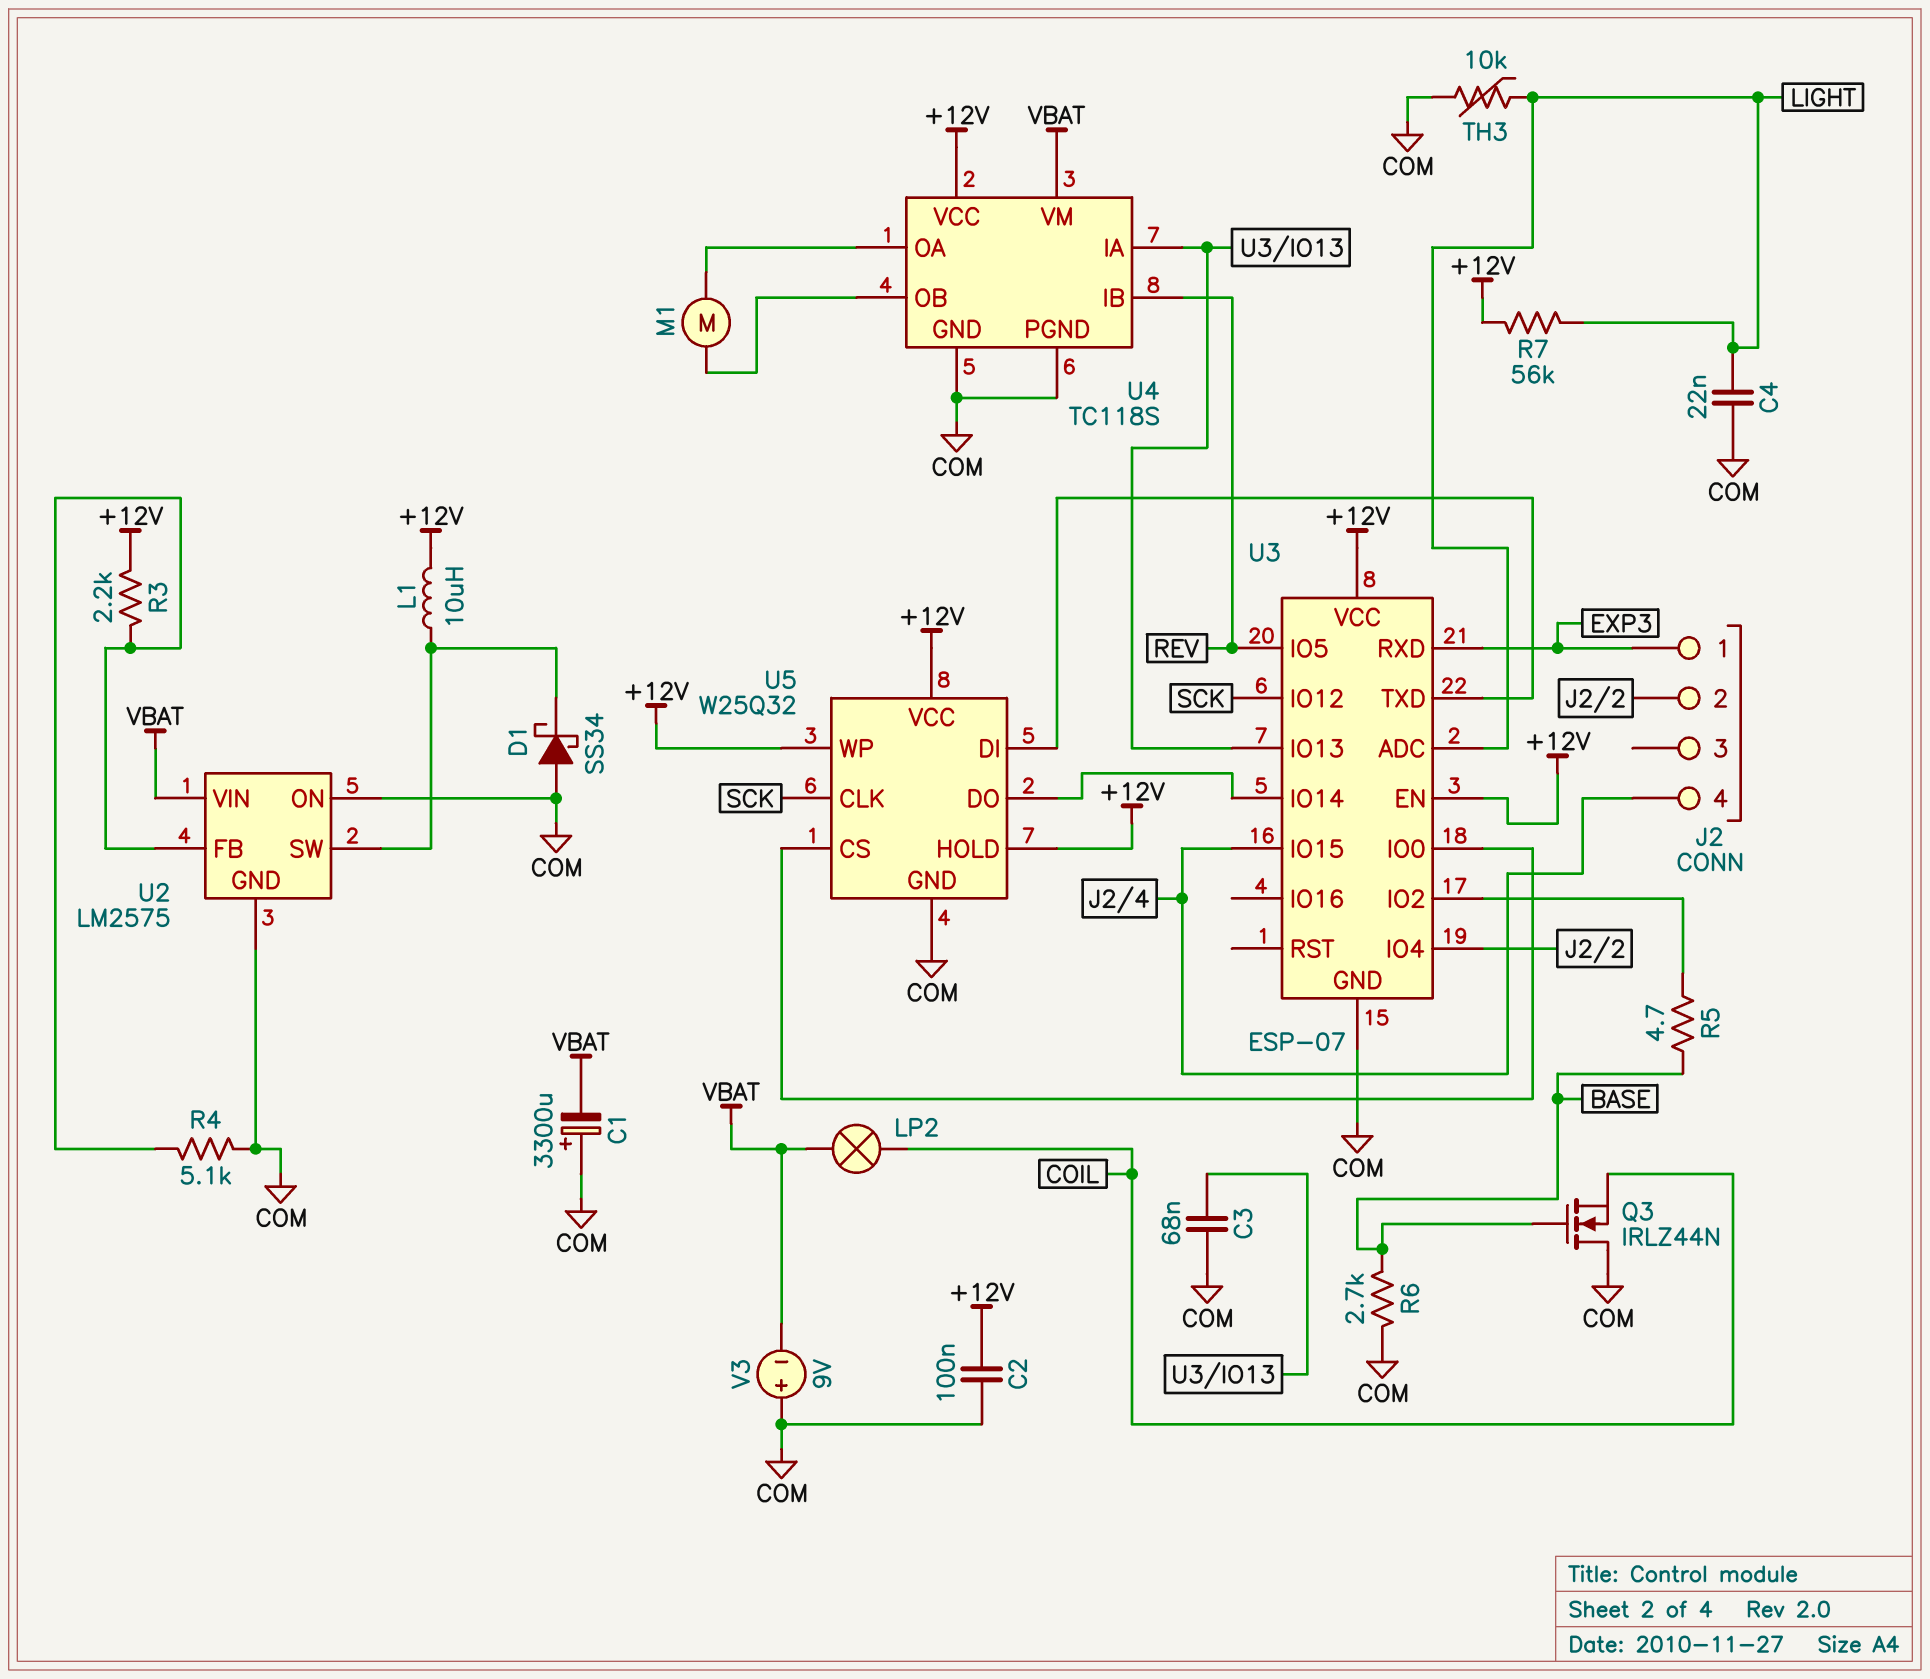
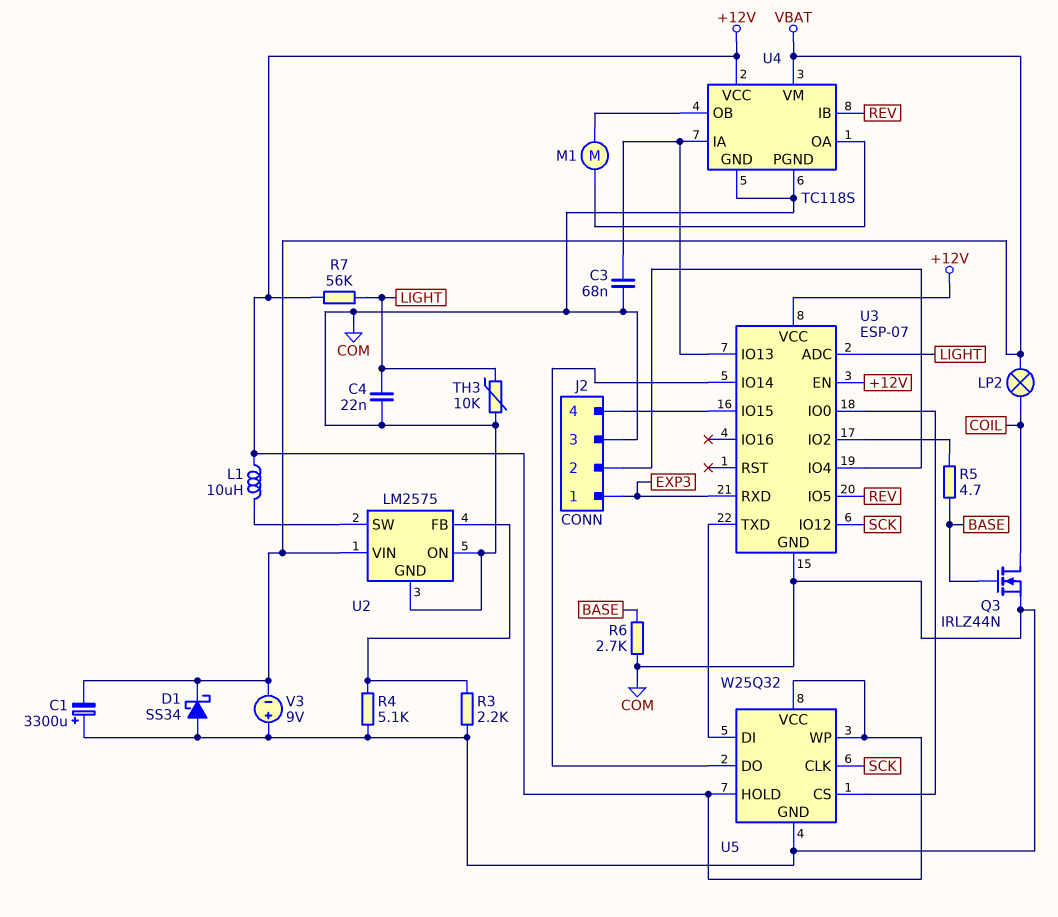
C2: 100nF (+12V, COM) -> none
D1: schottky SS34 (A COM, K U2/SW) -> schottky SS34 (A COM, K VBAT)
J2 pin 3: none -> COM
Q3: NMOS IRLZ44N (G BASE, D COM, S COIL) -> NMOS IRLZ44N (G BASE, D COIL, S COM)
R3: 2.2k (+12V, U2/FB) -> 2.2k (COM, U2/FB)

